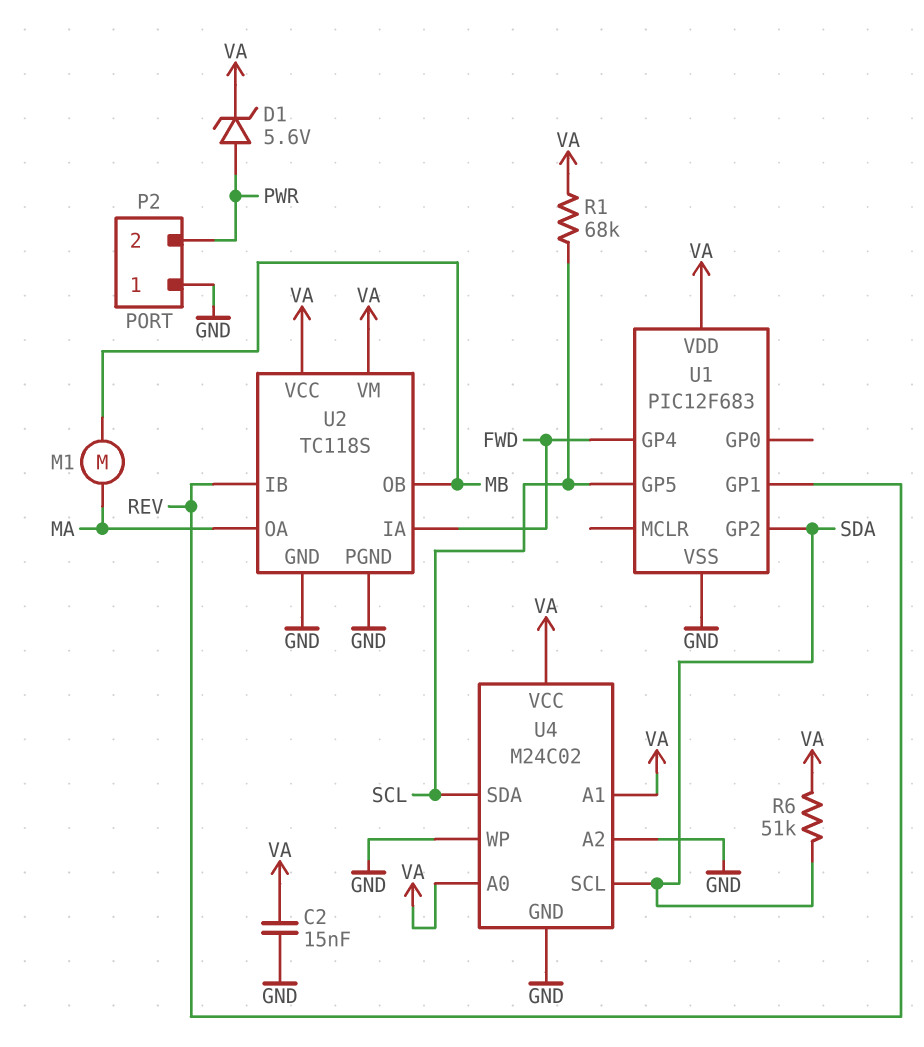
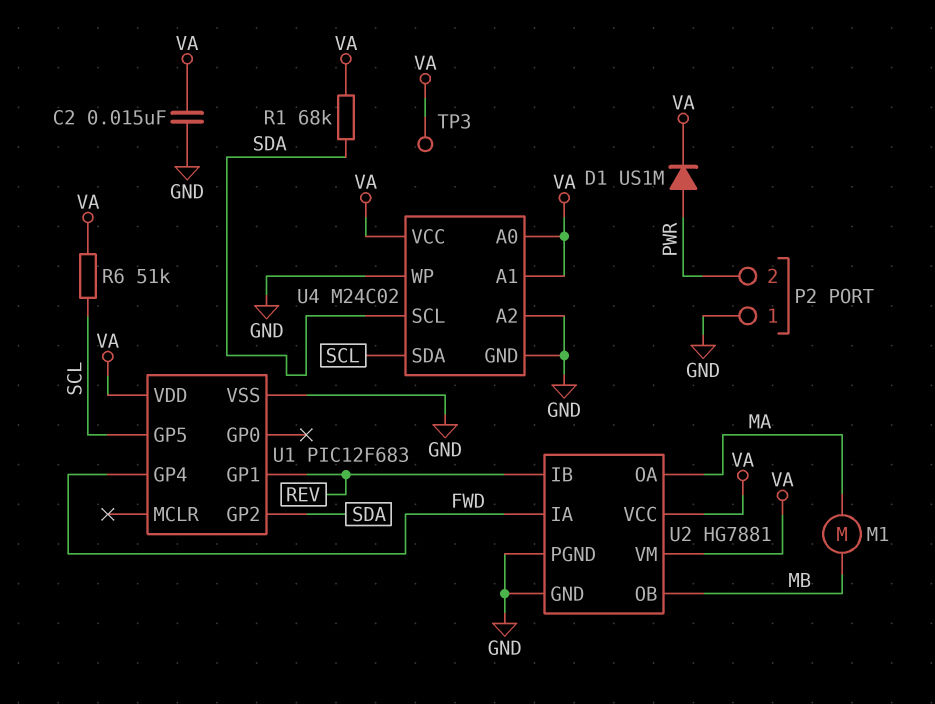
D1: zener 5.6V (A PWR, K VA) -> diode US1M (A PWR, K VA)
R1: 68k (SCL, VA) -> 68k (SDA, VA)
R6: 51k (SDA, VA) -> 51k (SCL, VA)
TP3: none -> test point (VA)
U2: TC118S -> HG7881

